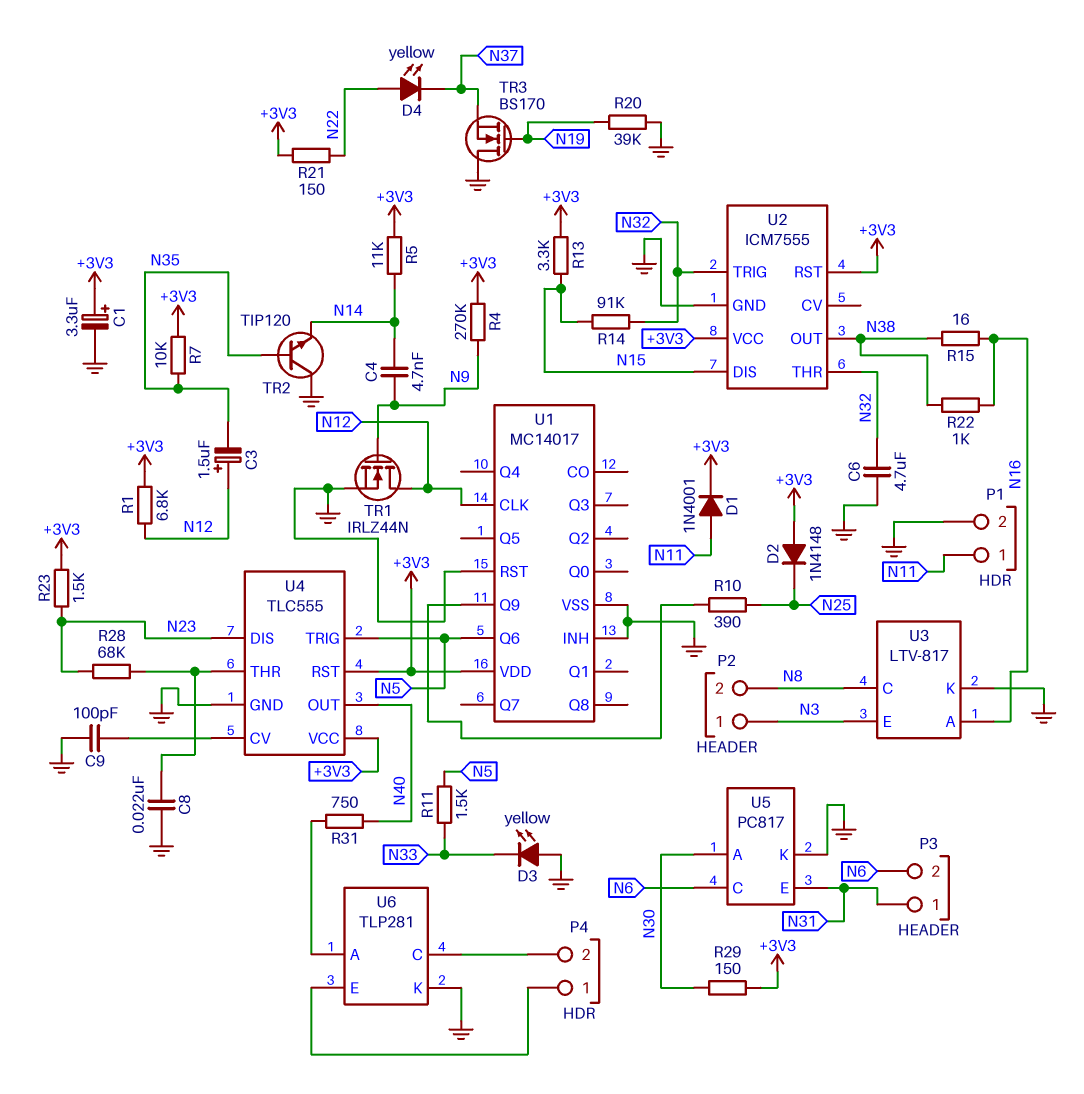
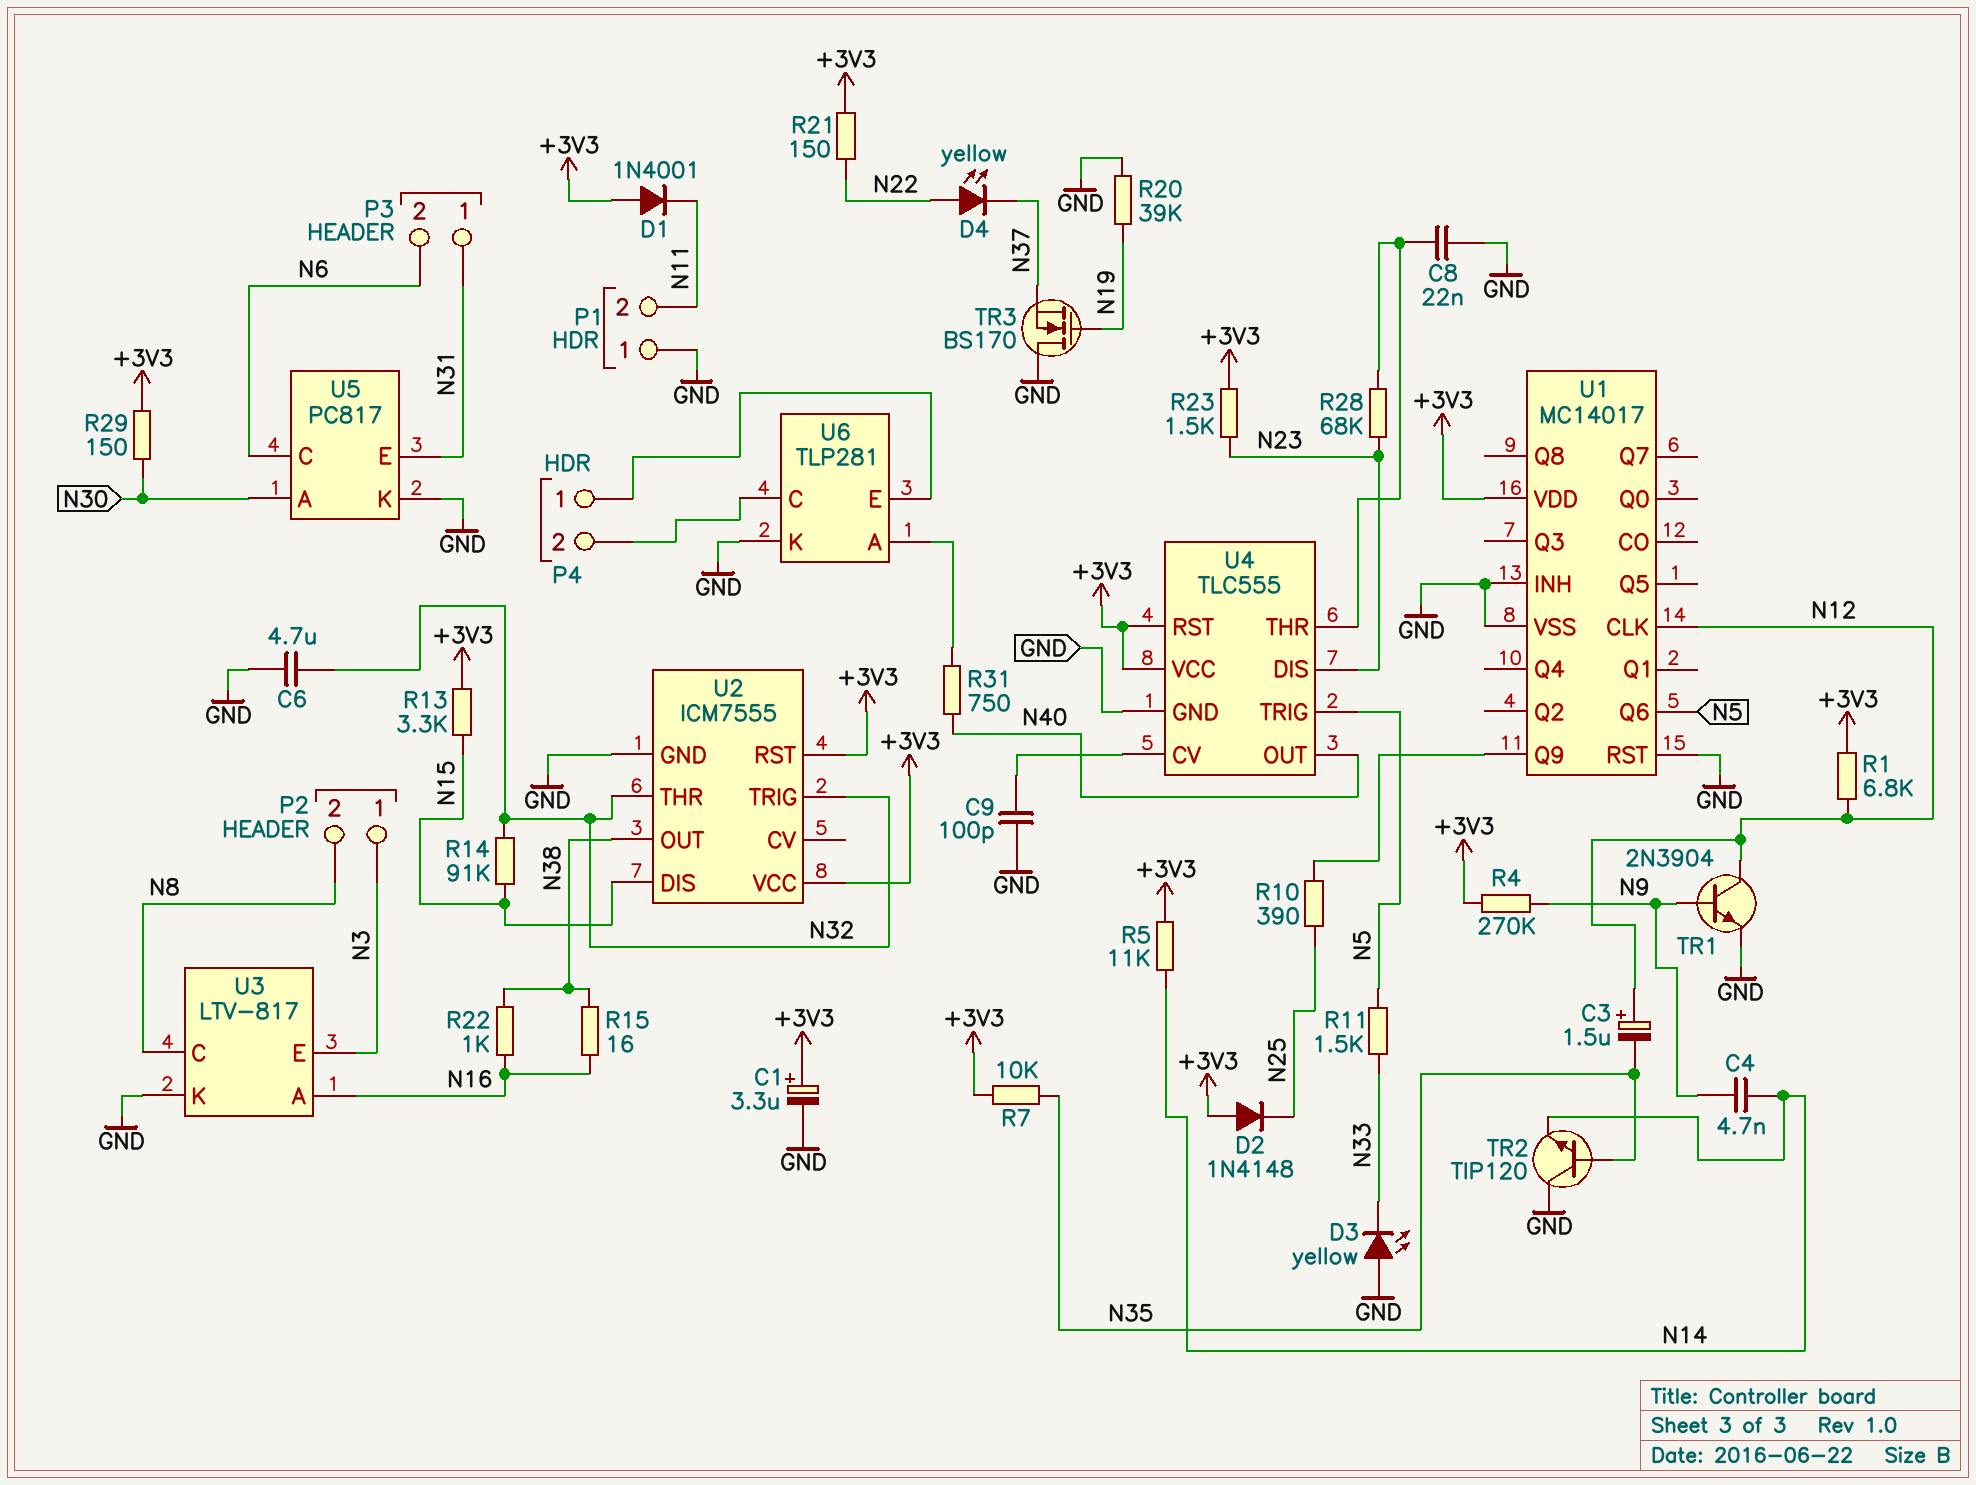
D1: diode 1N4001 (A N11, K +3V3) -> diode 1N4001 (A +3V3, K N11)
P1 pin 1: N11 -> GND
P1 pin 2: GND -> N11
TR1: NMOS IRLZ44N (G N9, D N12, S GND) -> NPN 2N3904 (B N9, C N12, E GND)

